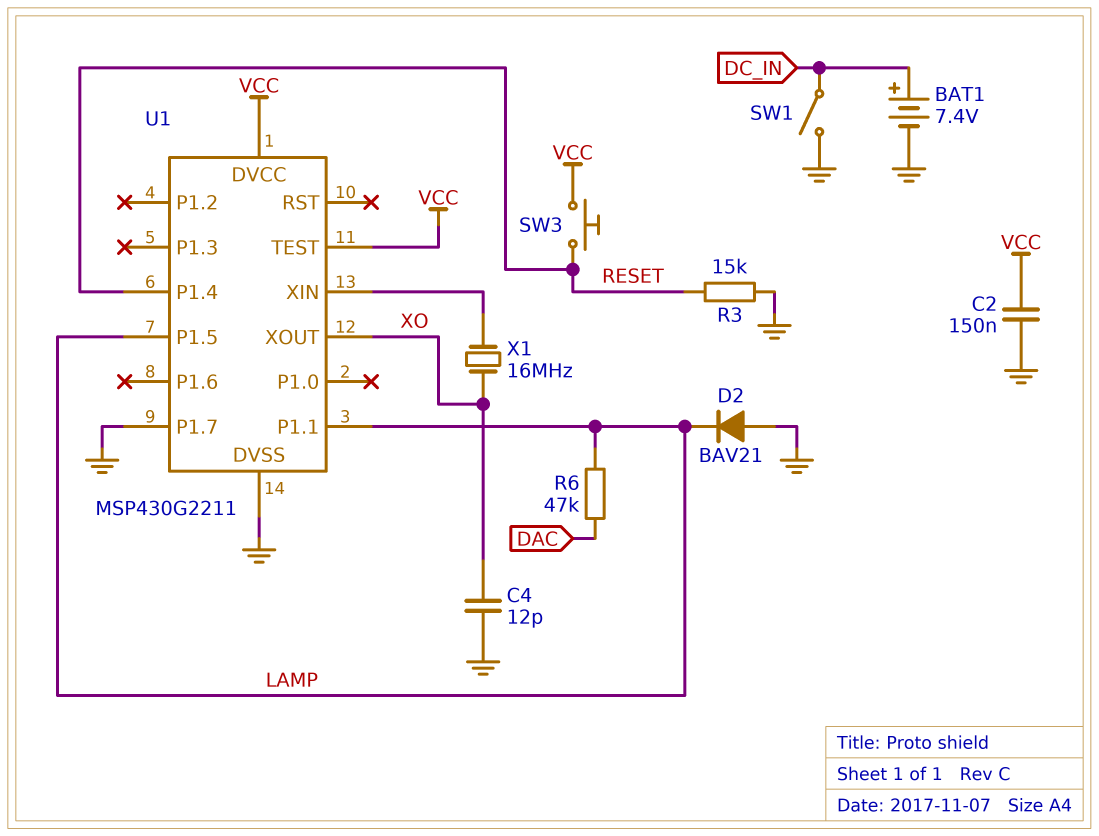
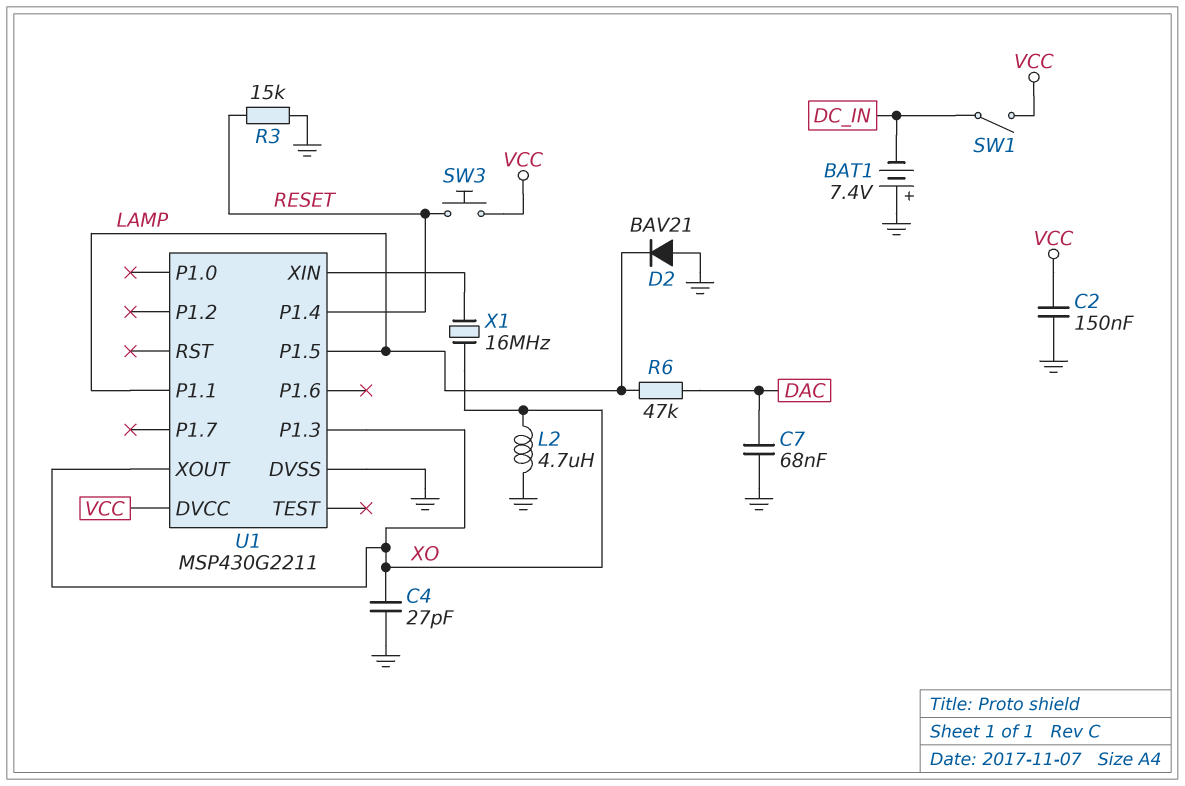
BAT1: 7.4V (plus DC_IN, minus GND) -> 7.4V (plus GND, minus DC_IN)
C4: 12pF (GND, XO) -> 27pF (GND, XO)
C7: none -> 68nF (DAC, GND)
L2: none -> 4.7uH (GND, XO)
SW1: switch (DC_IN, GND) -> switch (DC_IN, VCC)
U1 pin P1.3: none -> XO
U1 pin P1.7: GND -> none
U1 pin TEST: VCC -> none

